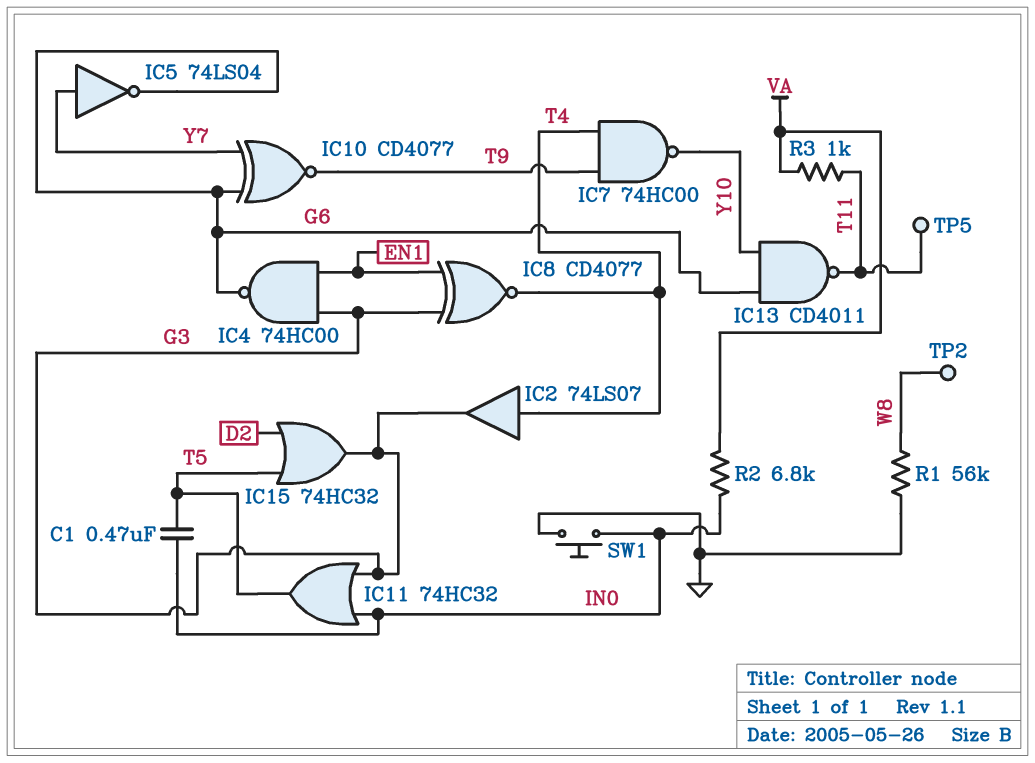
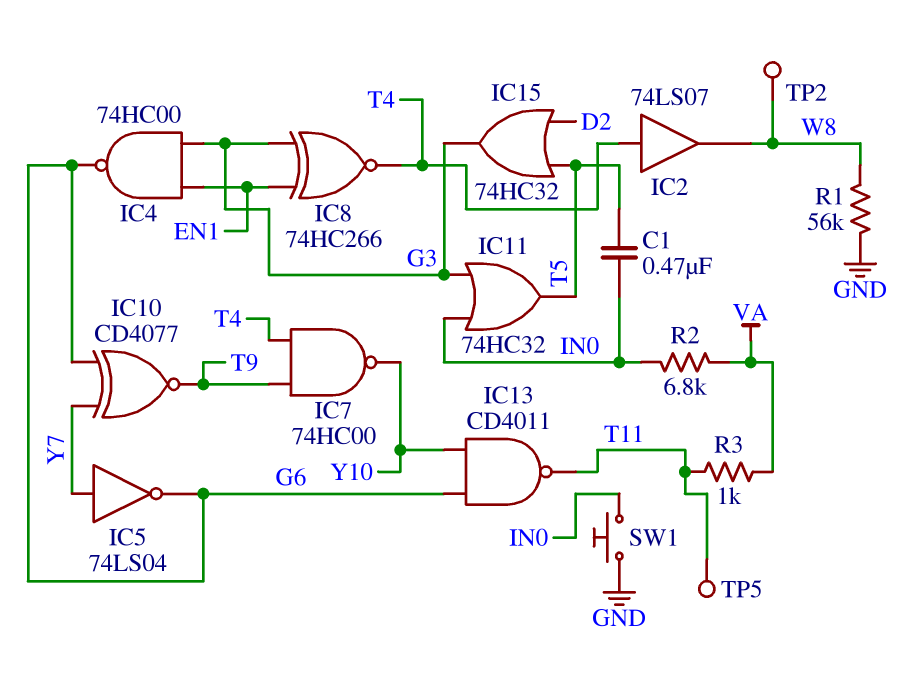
IC2: buffer 74LS07 (in T4, out G3) -> buffer 74LS07 (in T4, out W8)
IC8: XNOR CD4077 (in EN1, in G3, out T4) -> XNOR 74HC266 (in EN1, in G3, out T4)

